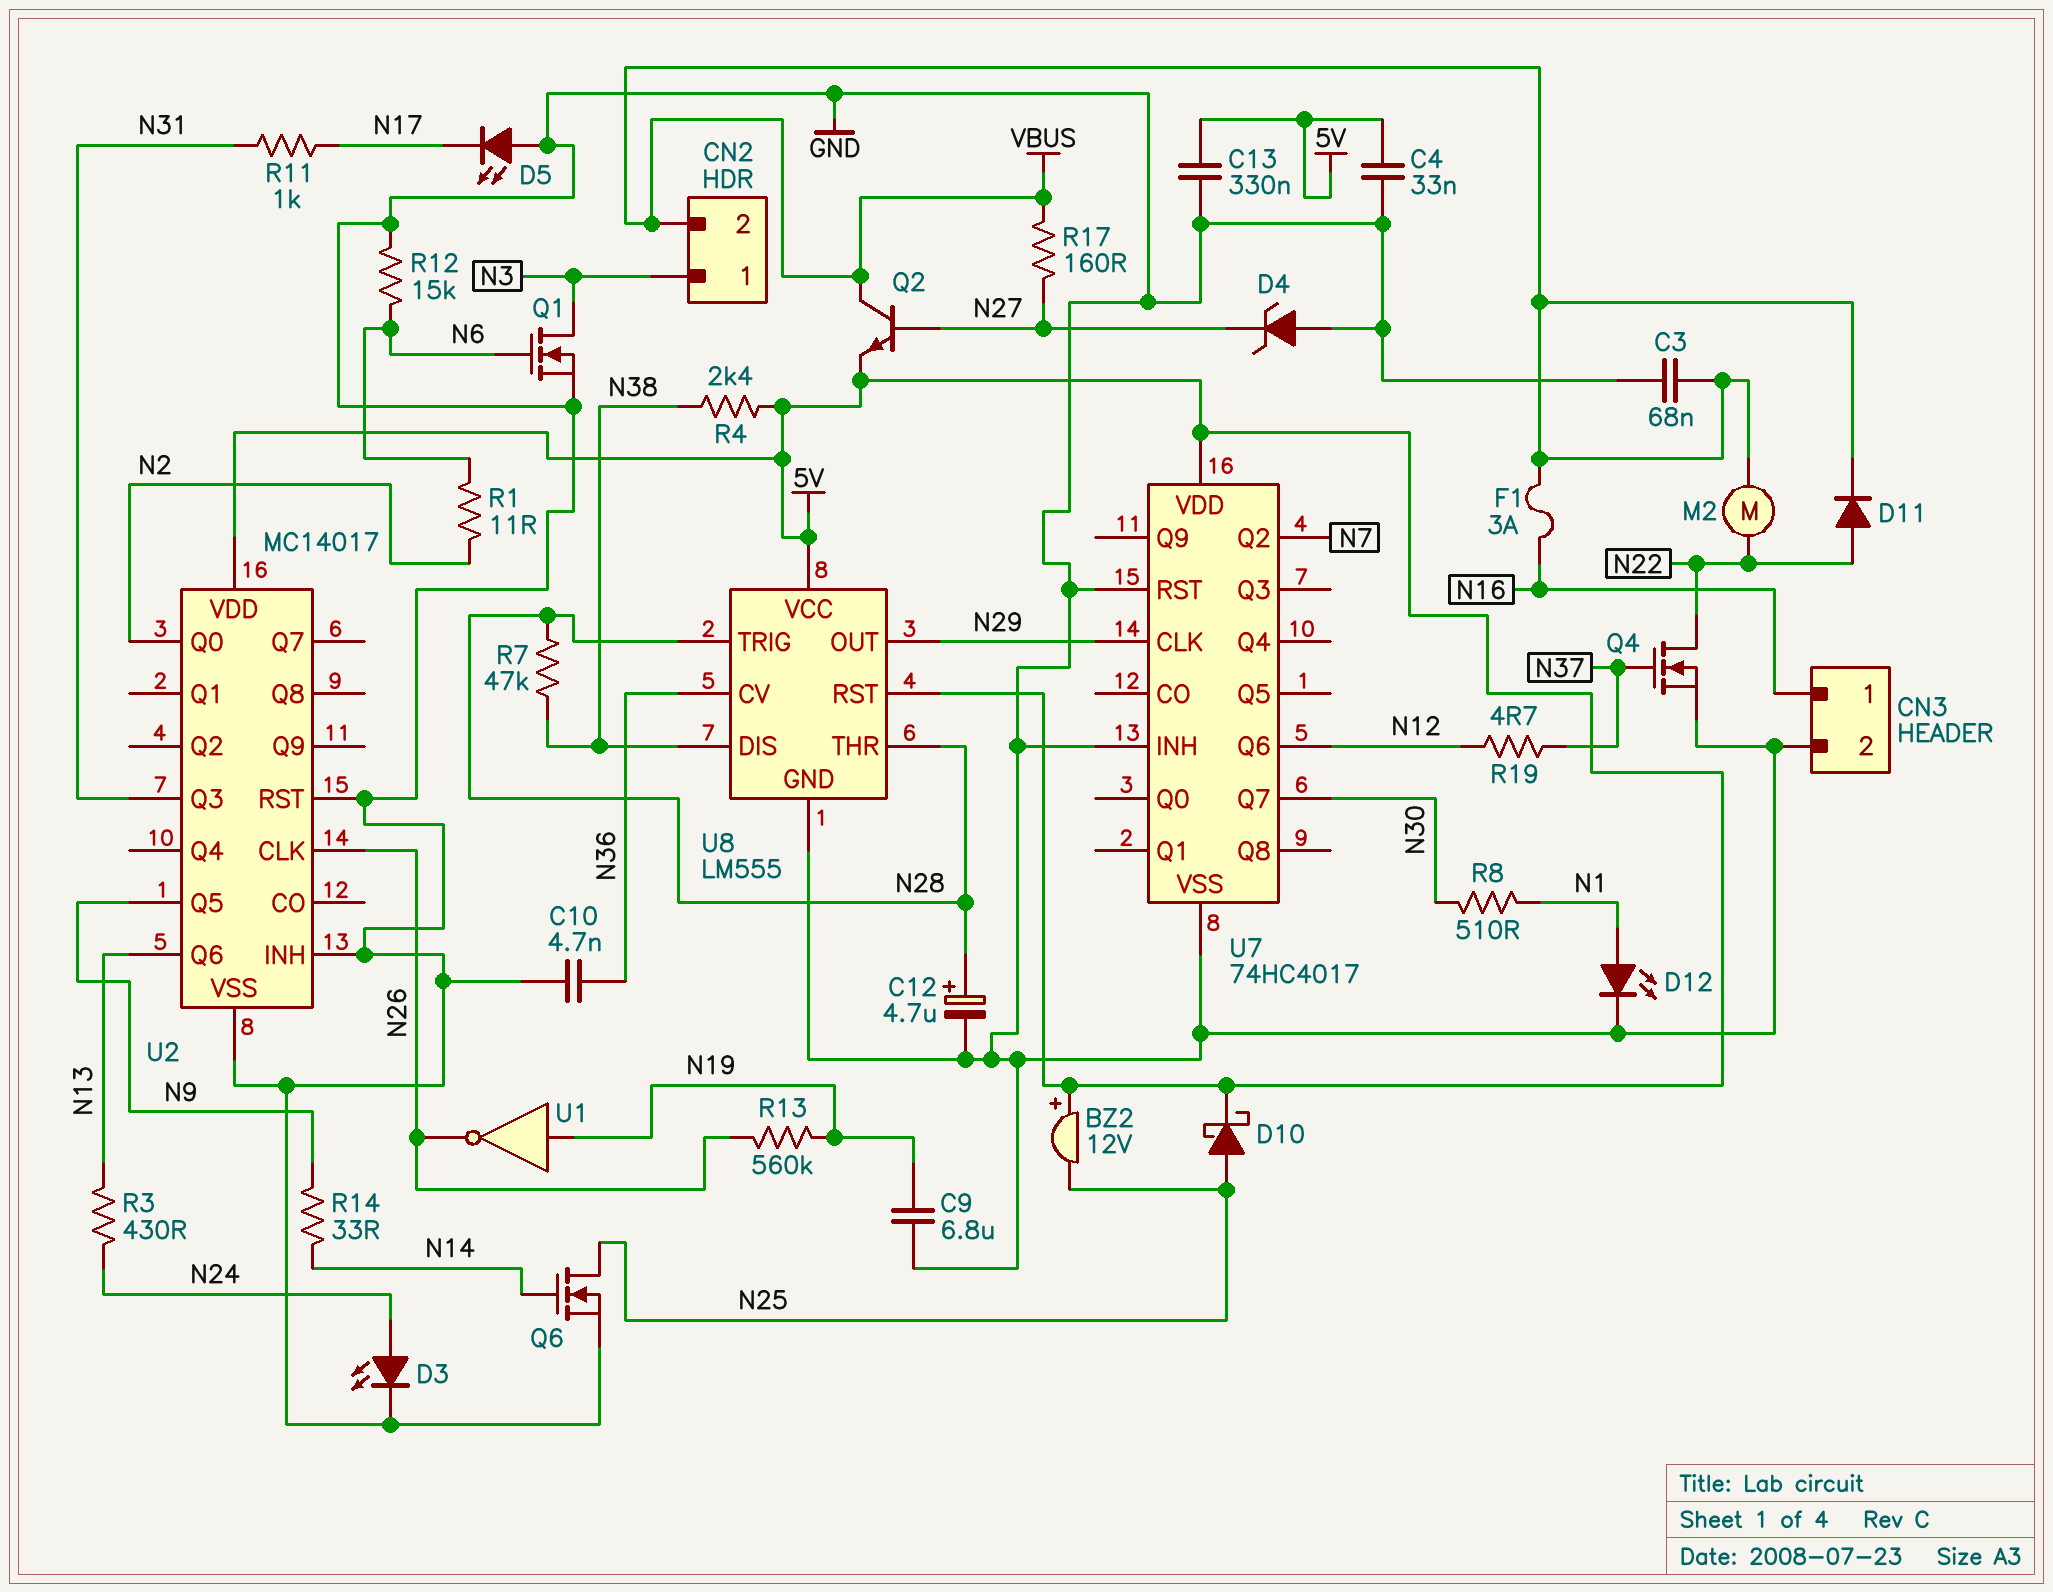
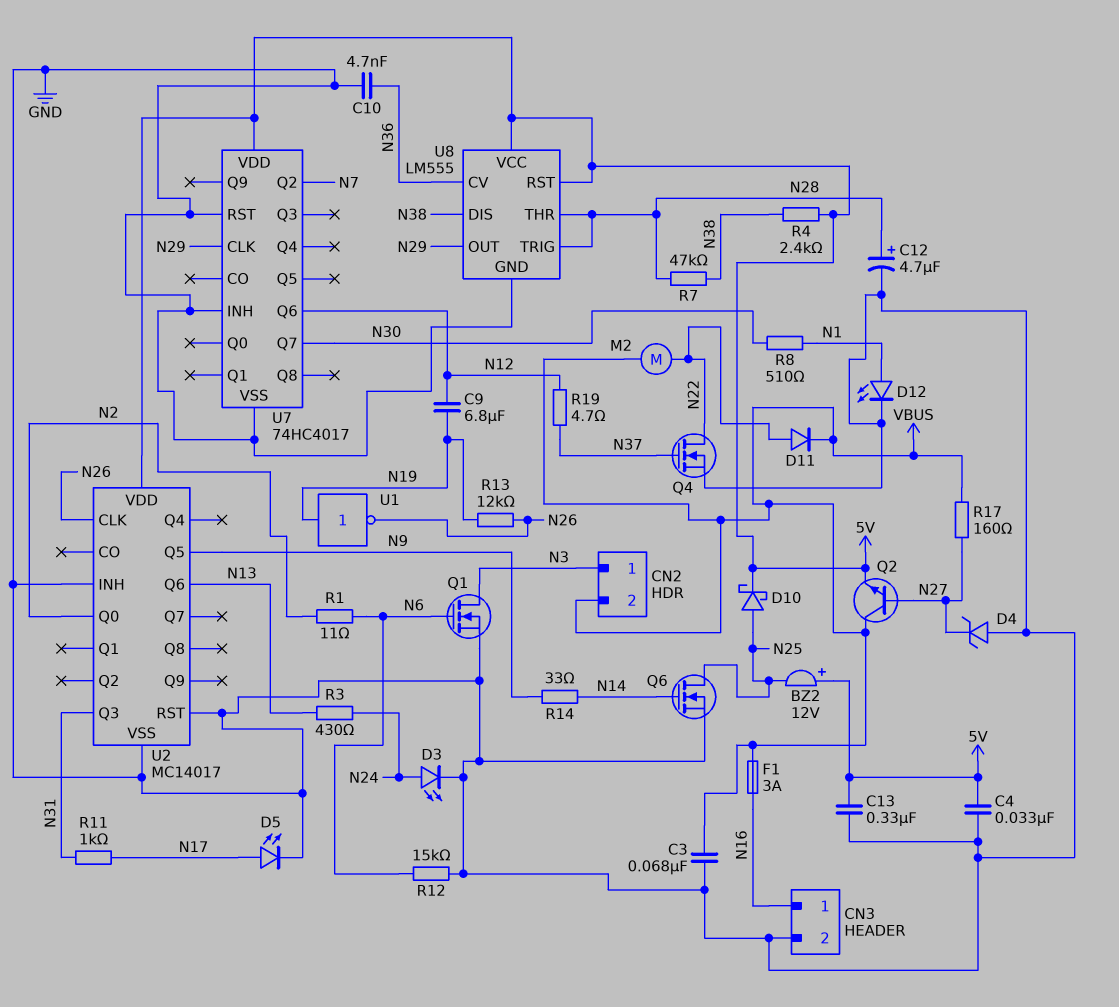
C9: 6.8uF (GND, N19) -> 6.8uF (N12, N19)
D5: LED (A GND, K N17) -> LED (A N17, K GND)
R13: 560k (N19, N26) -> 12k (N19, N26)

